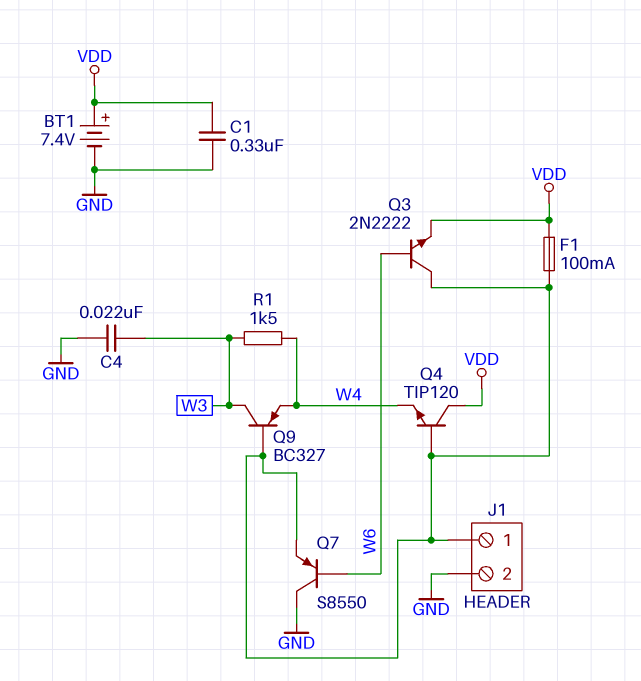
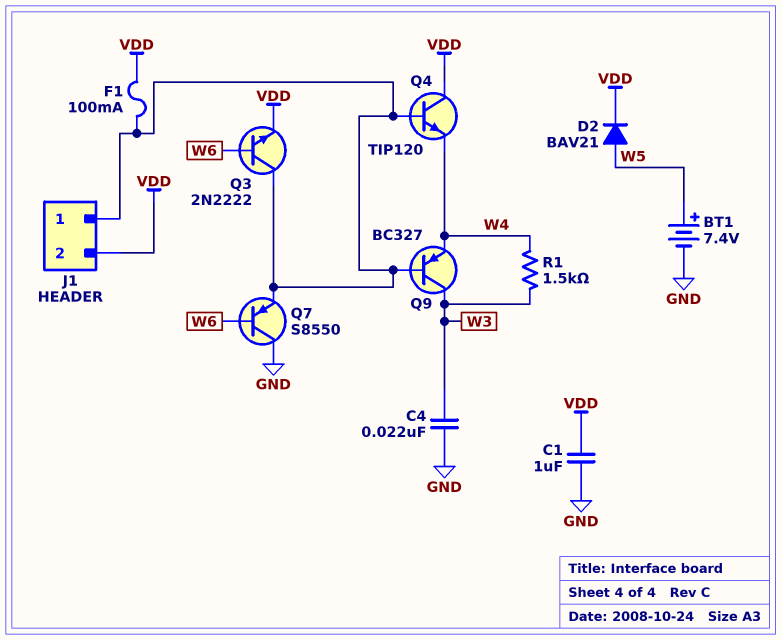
BT1: 7.4V (plus VDD, minus GND) -> 7.4V (plus W5, minus GND)
C1: 330nF (GND, VDD) -> 1uF (GND, VDD)
D2: none -> diode BAV21 (A W5, K VDD)
J1 pin 2: GND -> VDD

